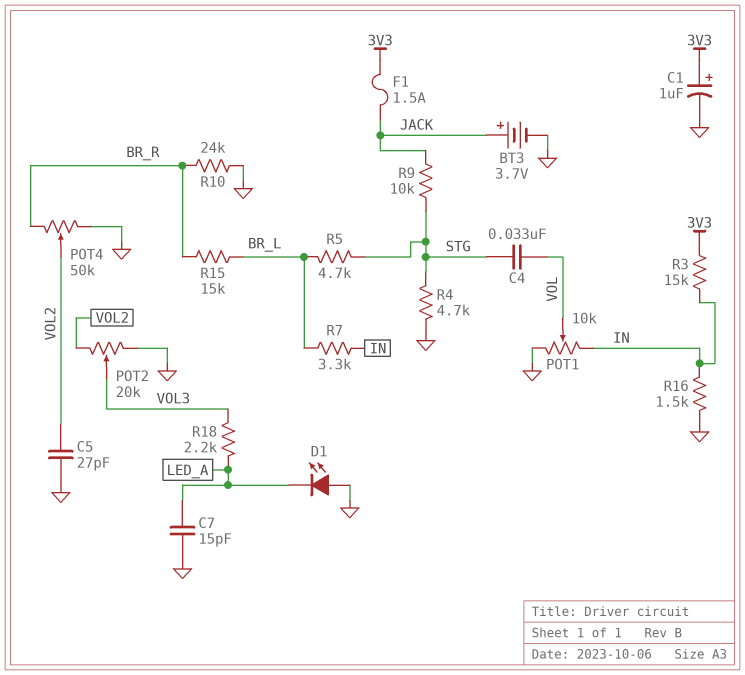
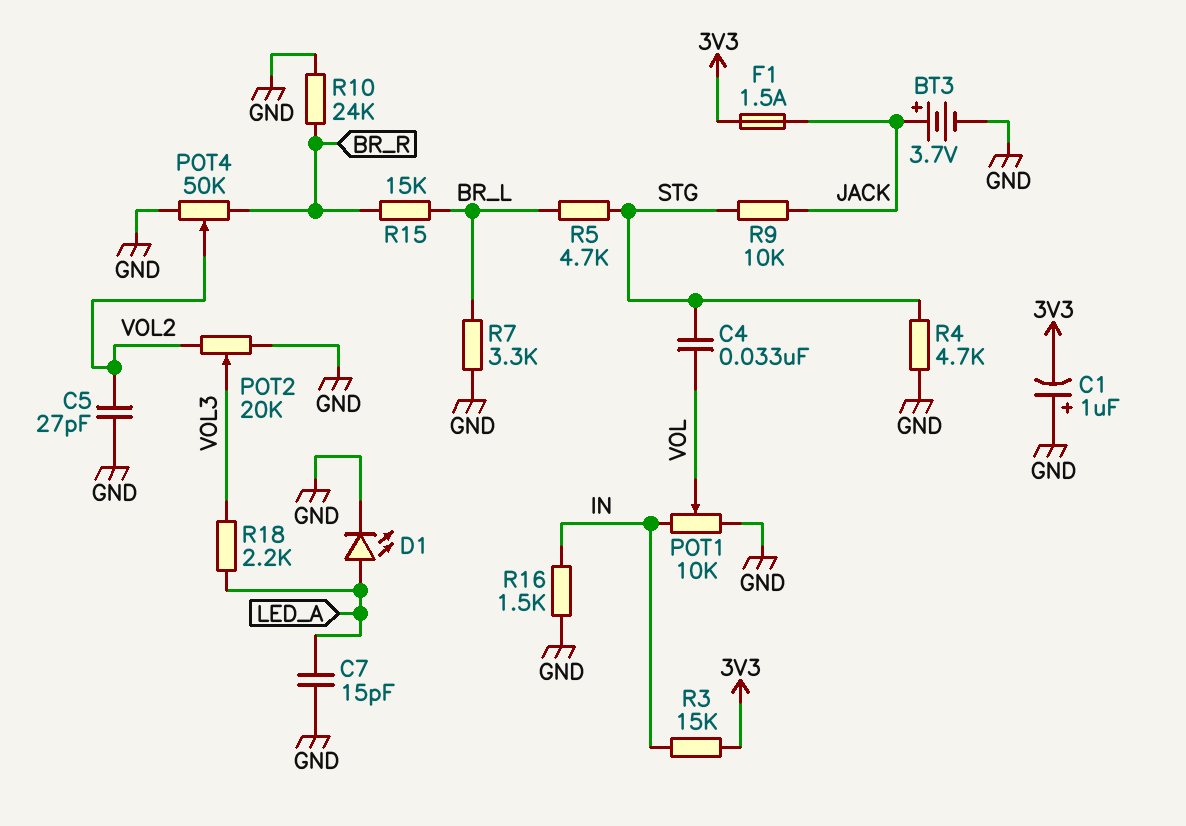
C1: 1uF (plus 3V3, minus GND) -> 1uF (plus GND, minus 3V3)
D1: LED (A GND, K LED_A) -> LED (A LED_A, K GND)
R7: 3.3k (BR_L, IN) -> 3.3k (BR_L, GND)

